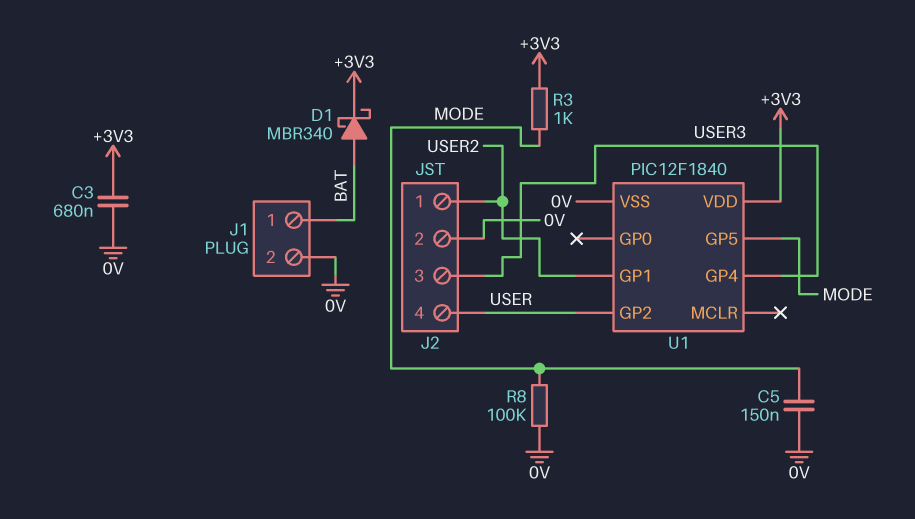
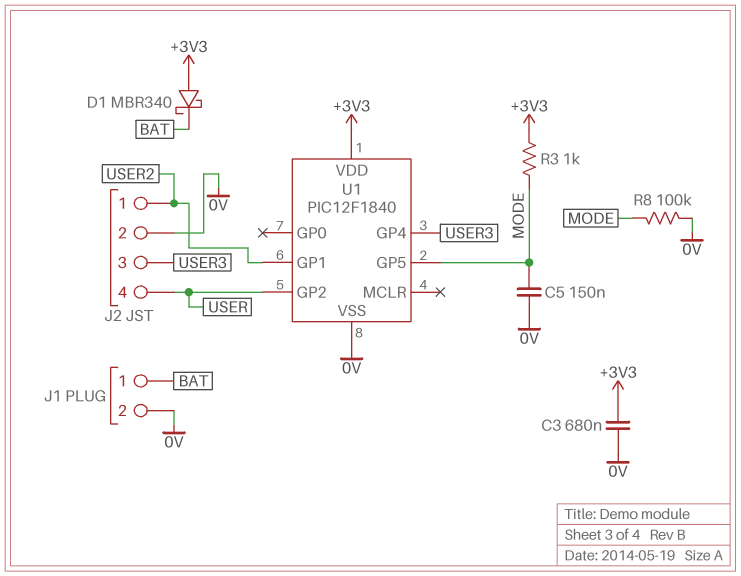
D1: schottky MBR340 (A BAT, K +3V3) -> schottky MBR340 (A +3V3, K BAT)

